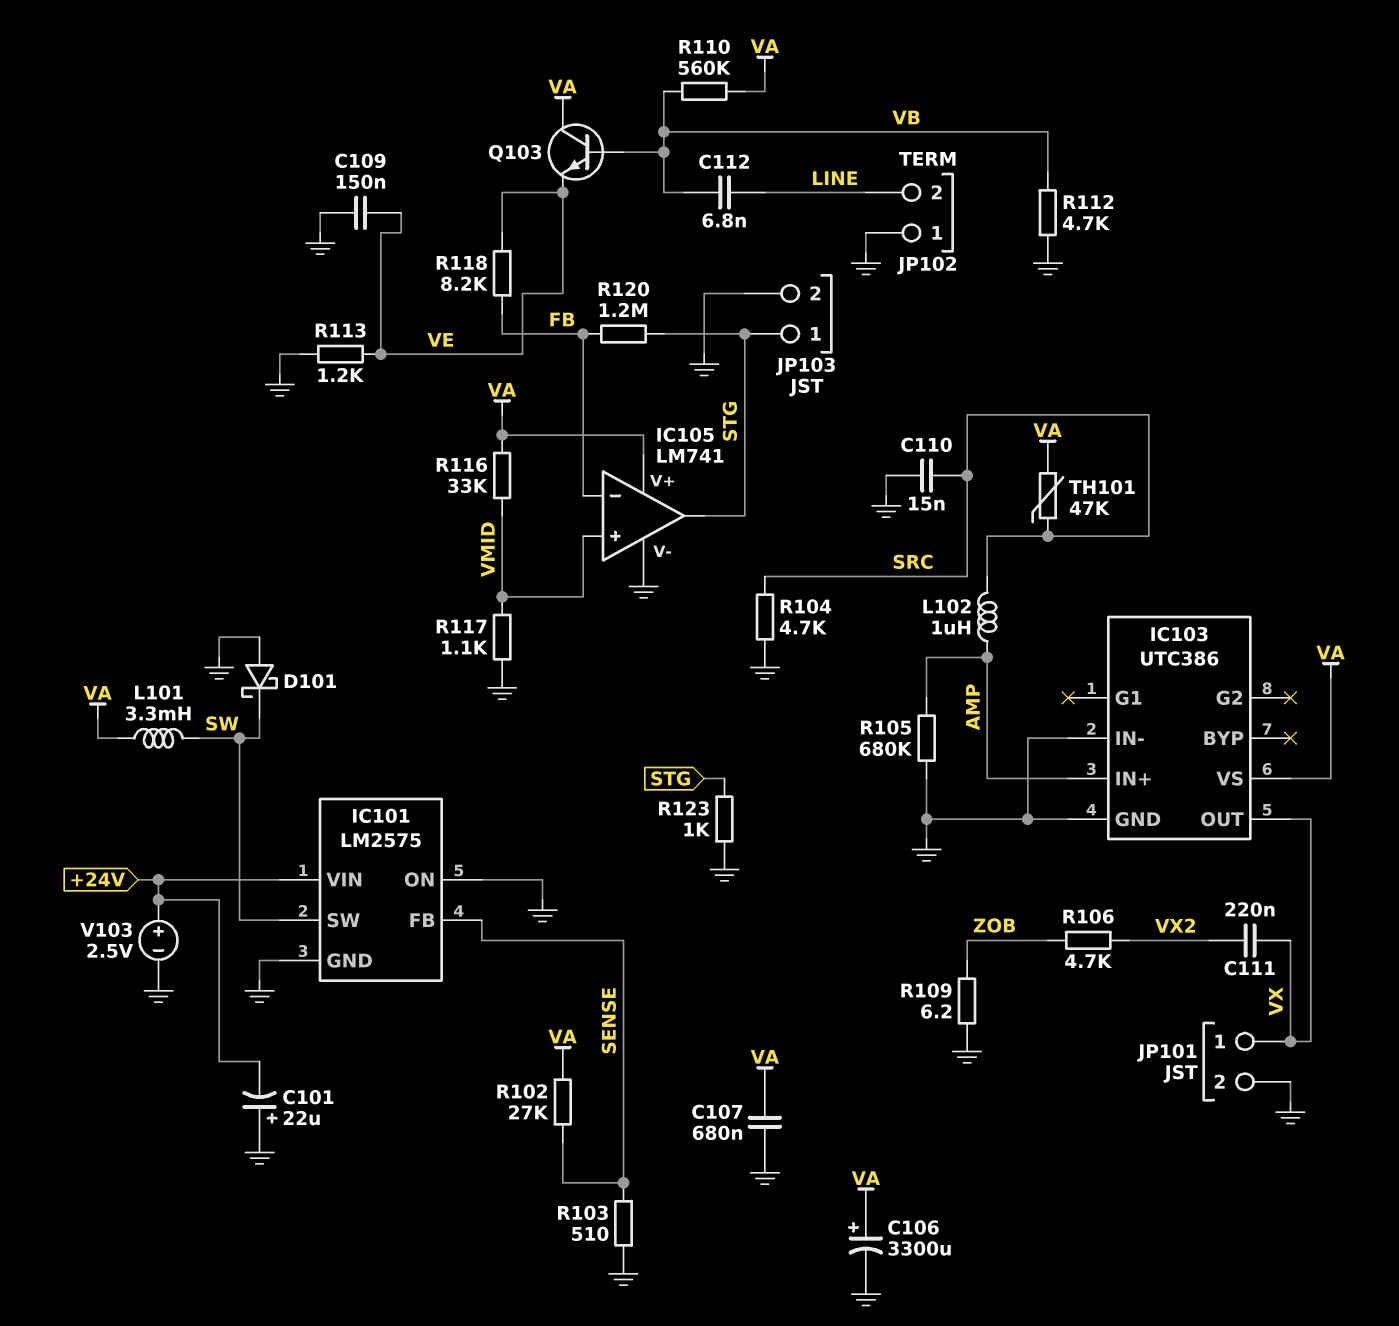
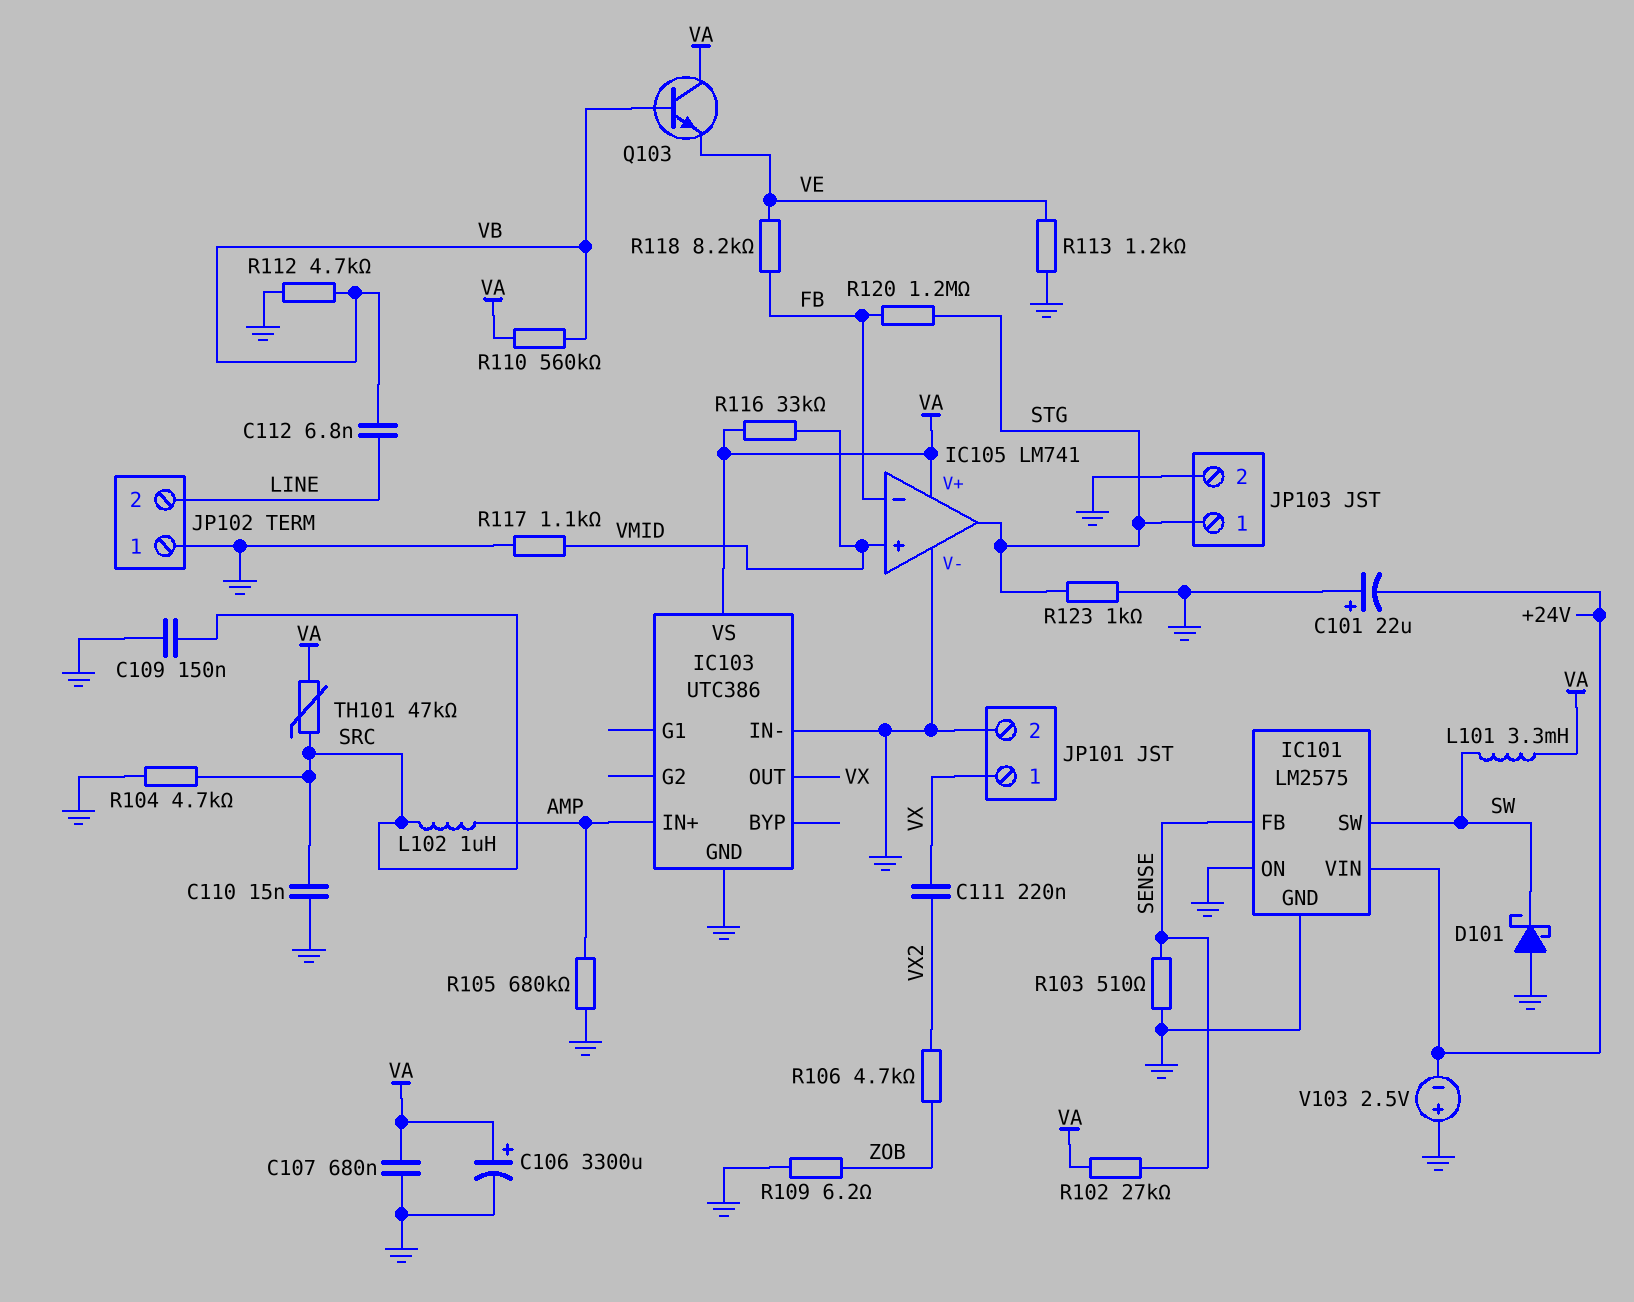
C109: 150nF (GND, VE) -> 150nF (GND, SRC)
V103: 2.5V (plus +24V, minus GND) -> 2.5V (plus GND, minus +24V)

